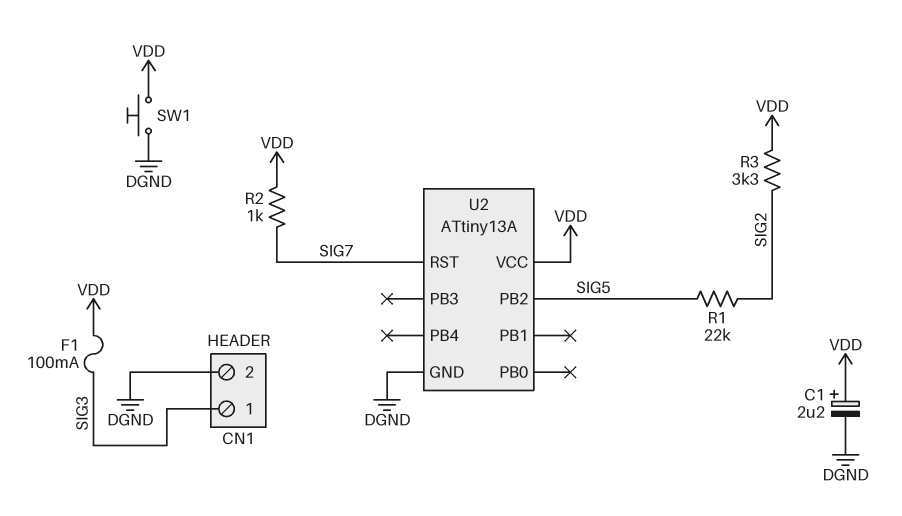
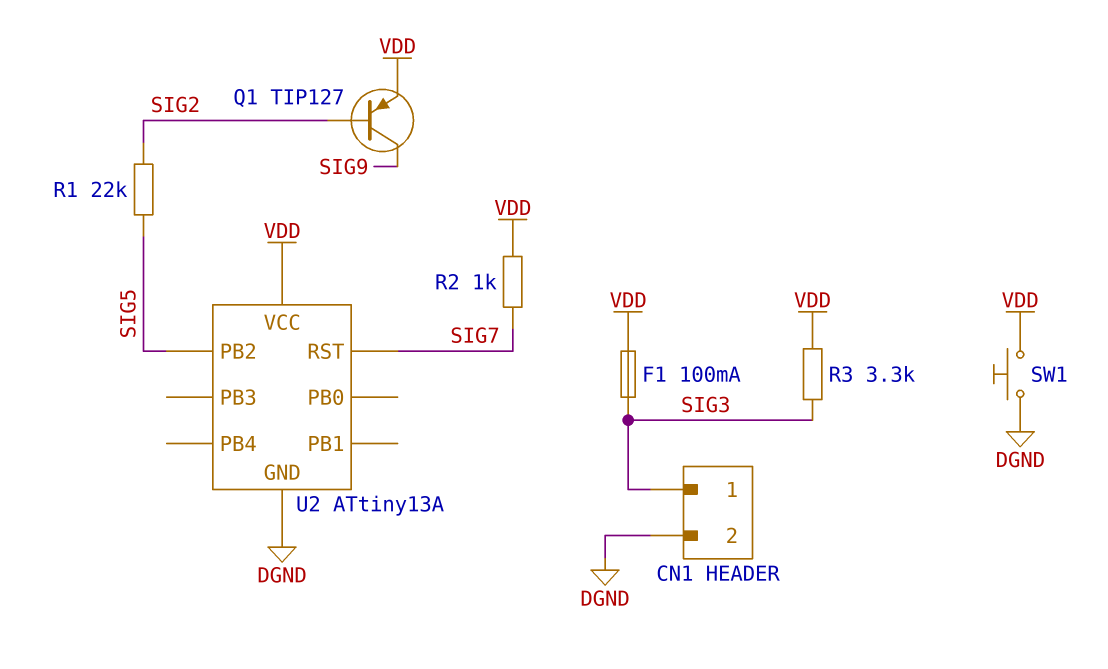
C1: 2.2uF (plus VDD, minus DGND) -> none
Q1: none -> PNP TIP127 (B SIG2, C SIG9, E VDD)
R3: 3.3k (SIG2, VDD) -> 3.3k (SIG3, VDD)

